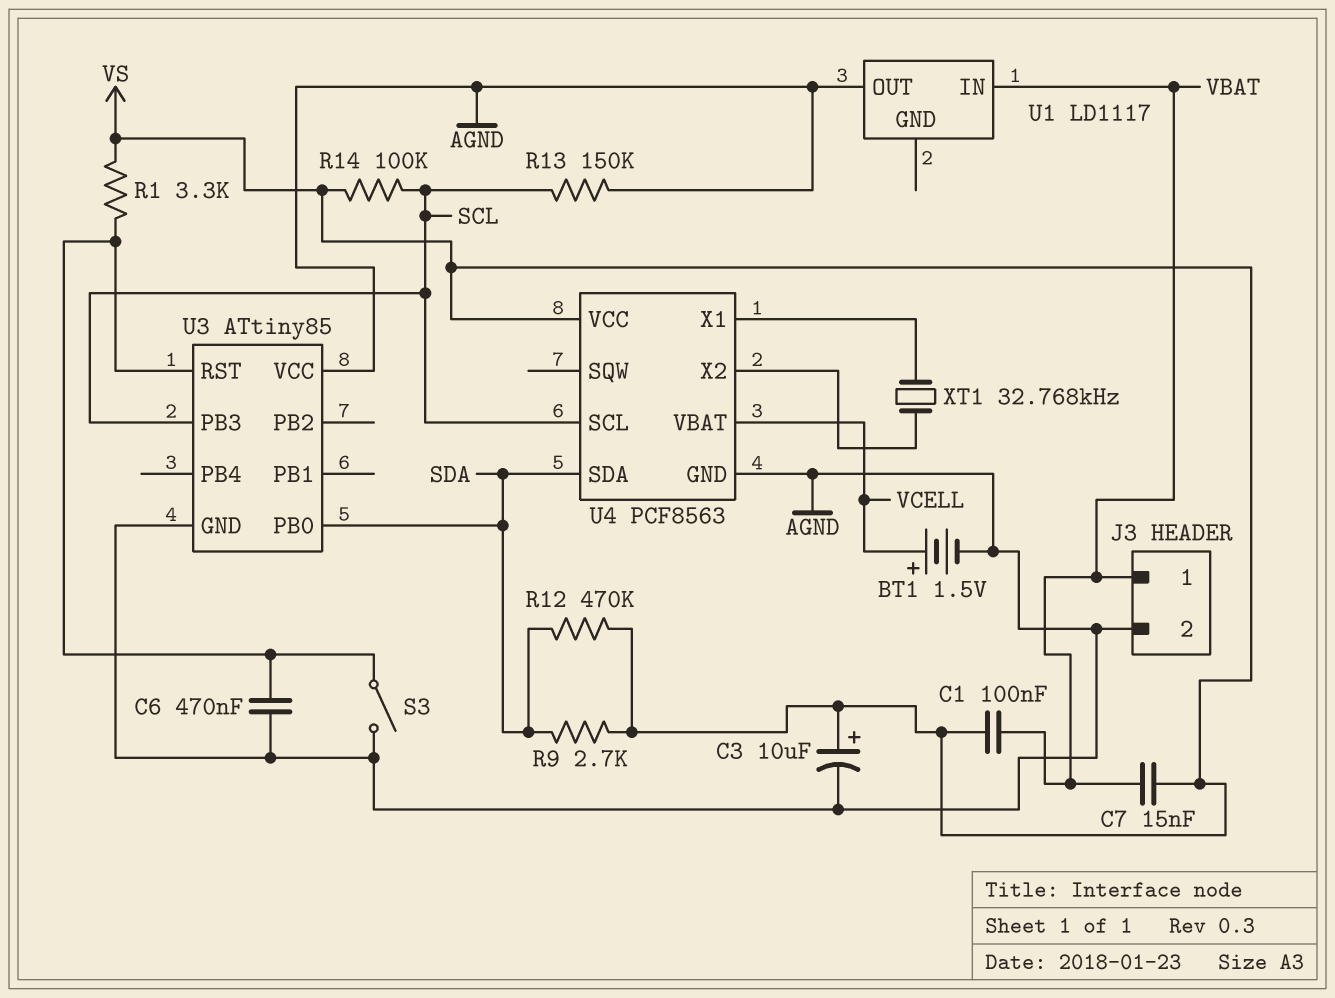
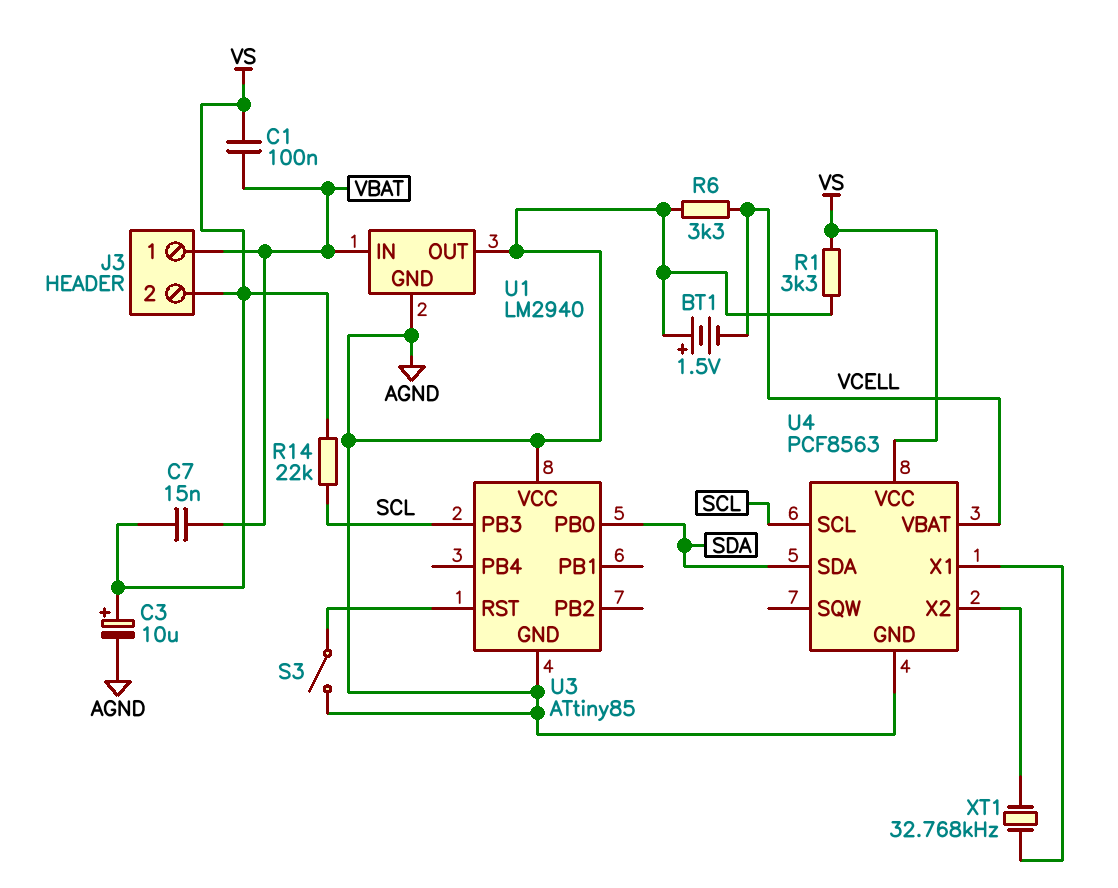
BT1: 1.5V (plus VCELL, minus AGND) -> 1.5V (plus AGND, minus VCELL)
C6: 470nF (AGND, U3/RST) -> none
J3 pin 2: AGND -> VS
R1: 3.3k (U3/RST, VS) -> 3.3k (AGND, VS)
R6: none -> 3.3k (AGND, VCELL)
R9: 2.7k (SDA, VS) -> none
R12: 470k (SDA, VS) -> none
R13: 150k (AGND, SCL) -> none
R14: 100k (SCL, VS) -> 22k (SCL, VS)
U1: LD1117 -> LM2940
U1 pin GND: none -> AGND

